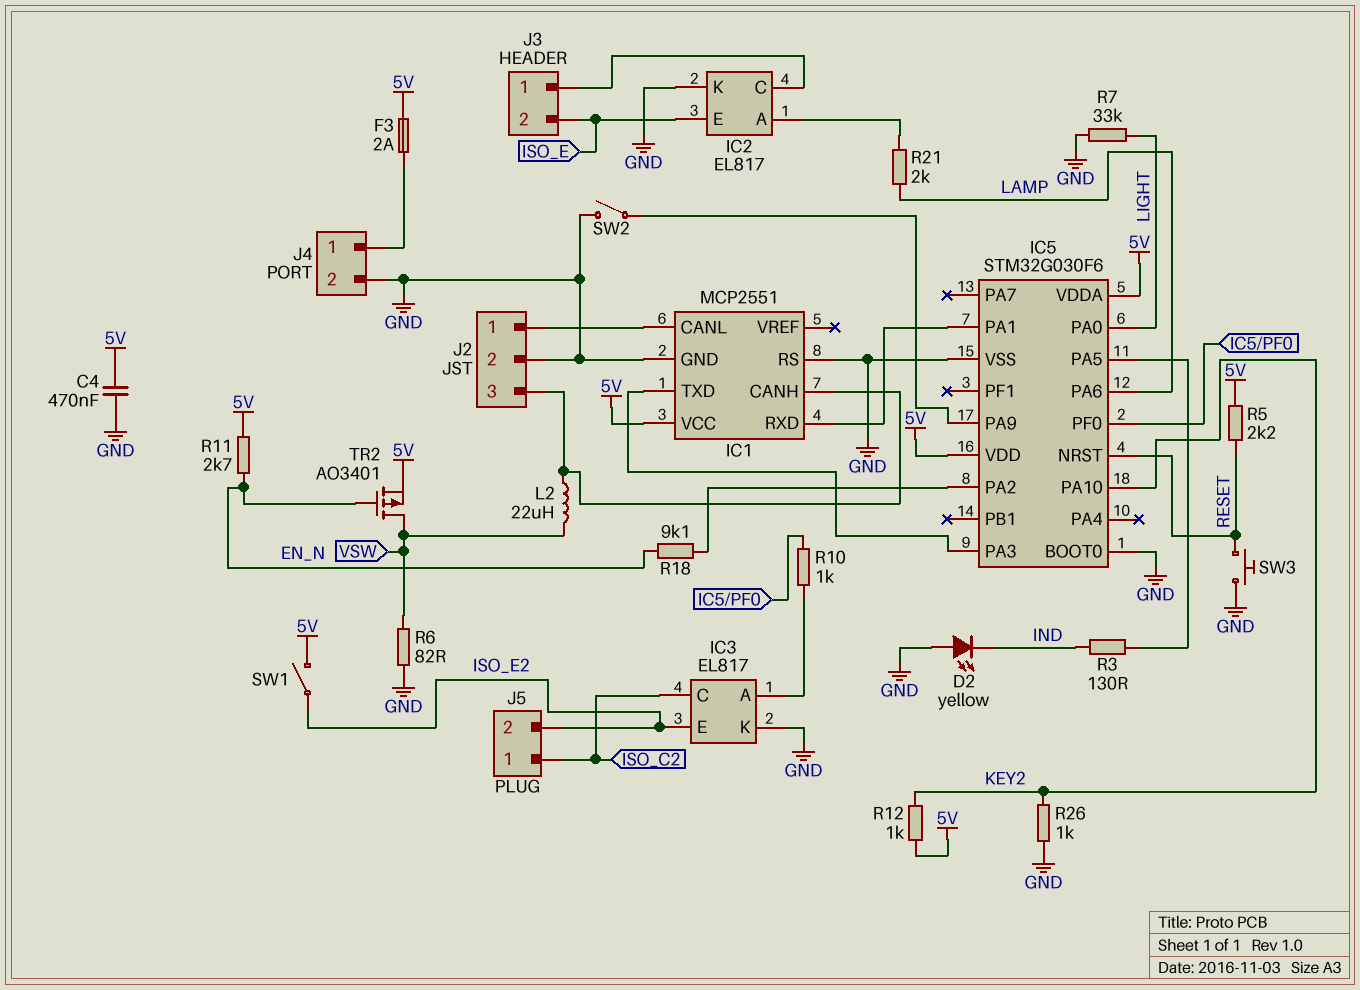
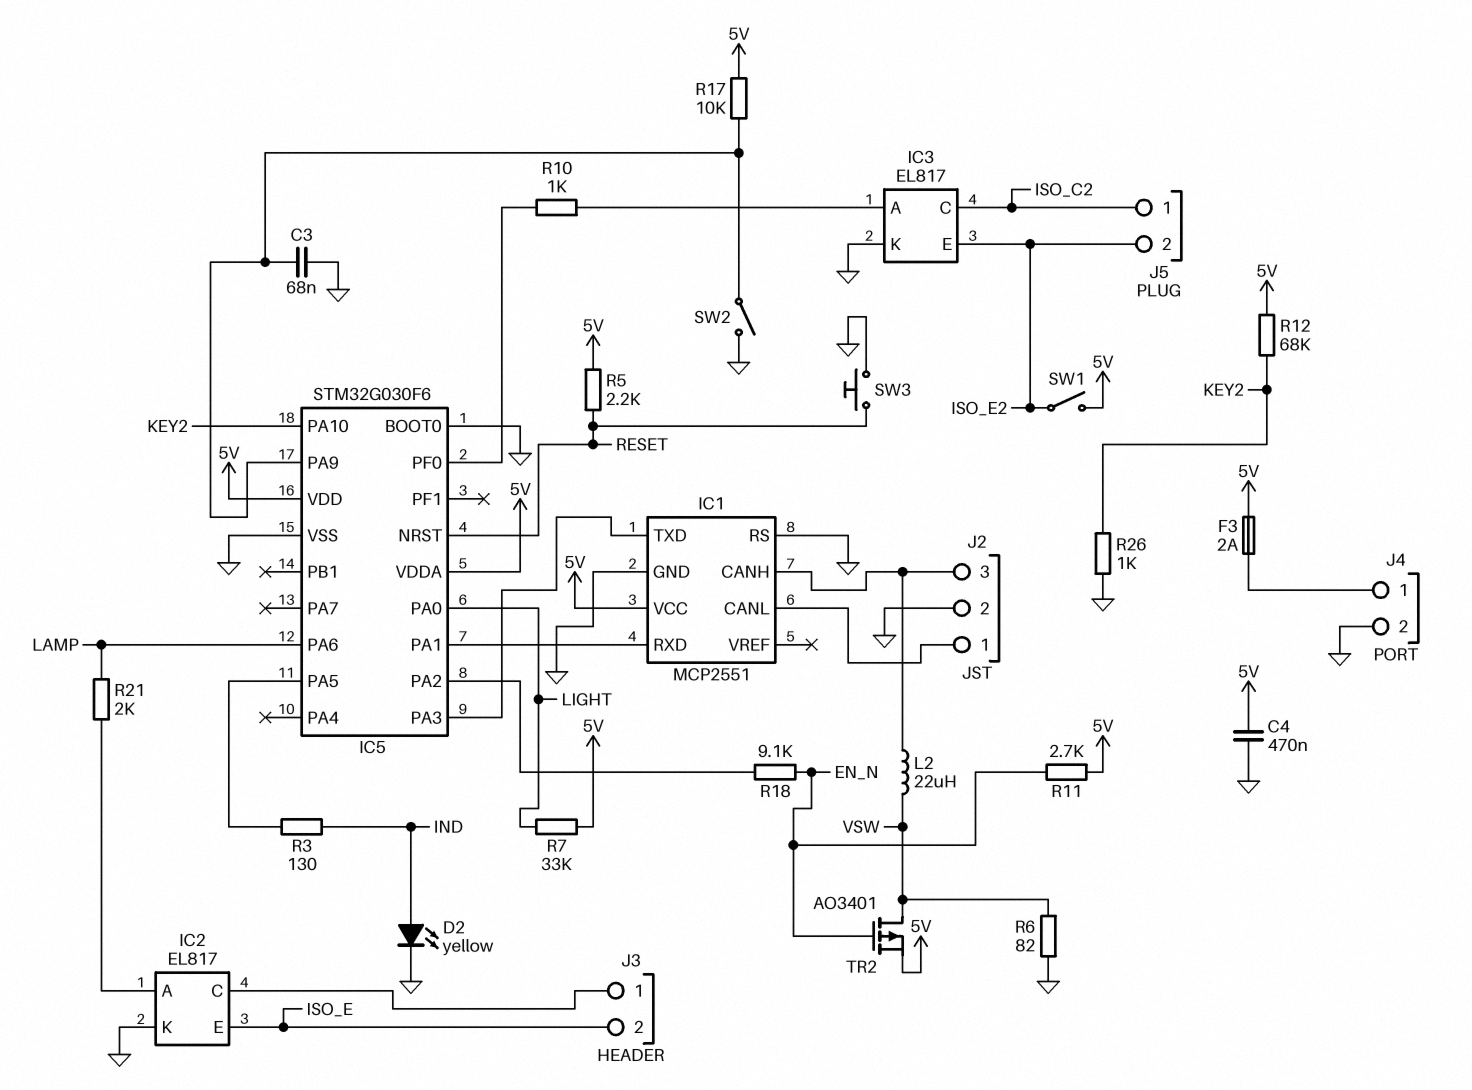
C3: none -> 68nF (GND, IC5/PA9)
D2: LED yellow (A GND, K IND) -> LED yellow (A IND, K GND)
R7: 33k (GND, LIGHT) -> 33k (5V, LIGHT)
R12: 1k (5V, KEY2) -> 68k (5V, KEY2)
R17: none -> 10k (5V, IC5/PA9)

